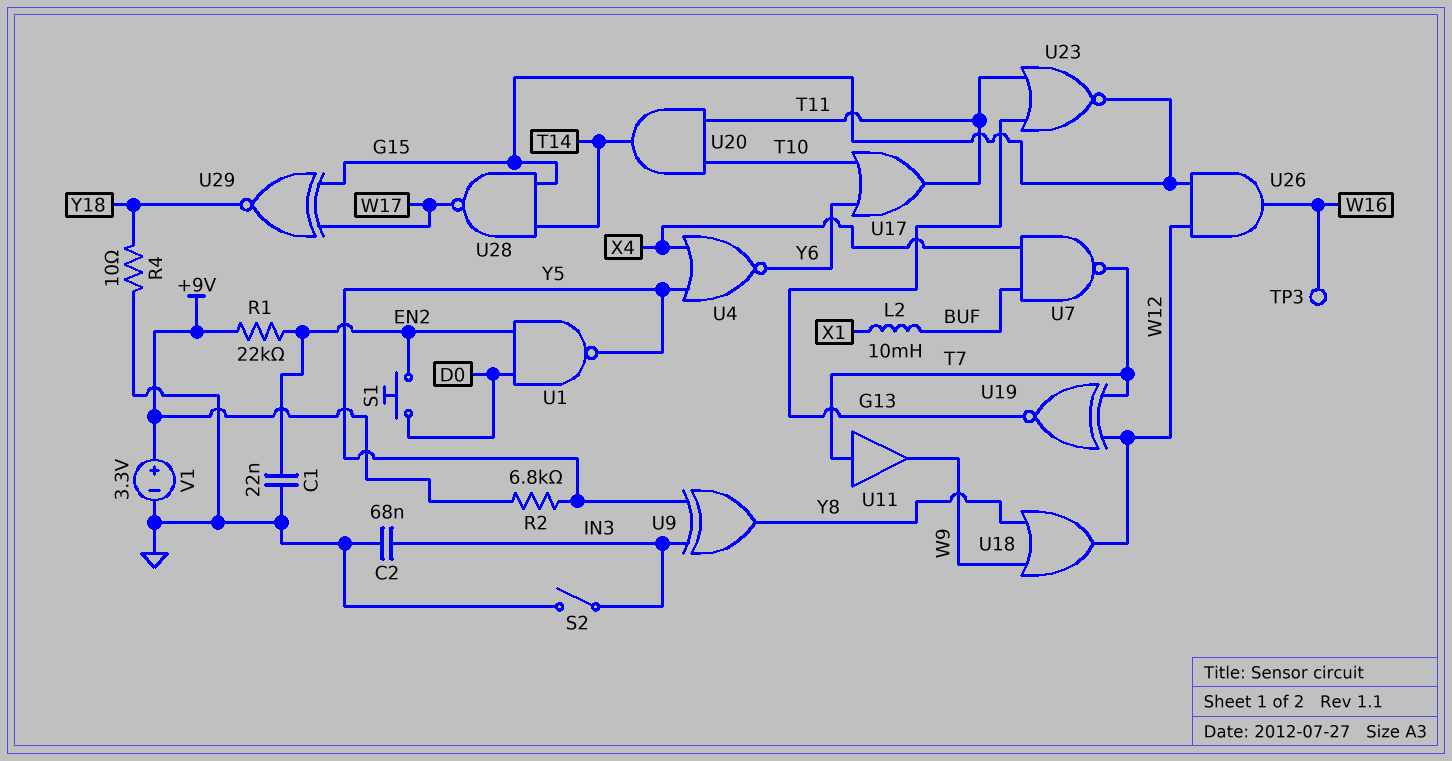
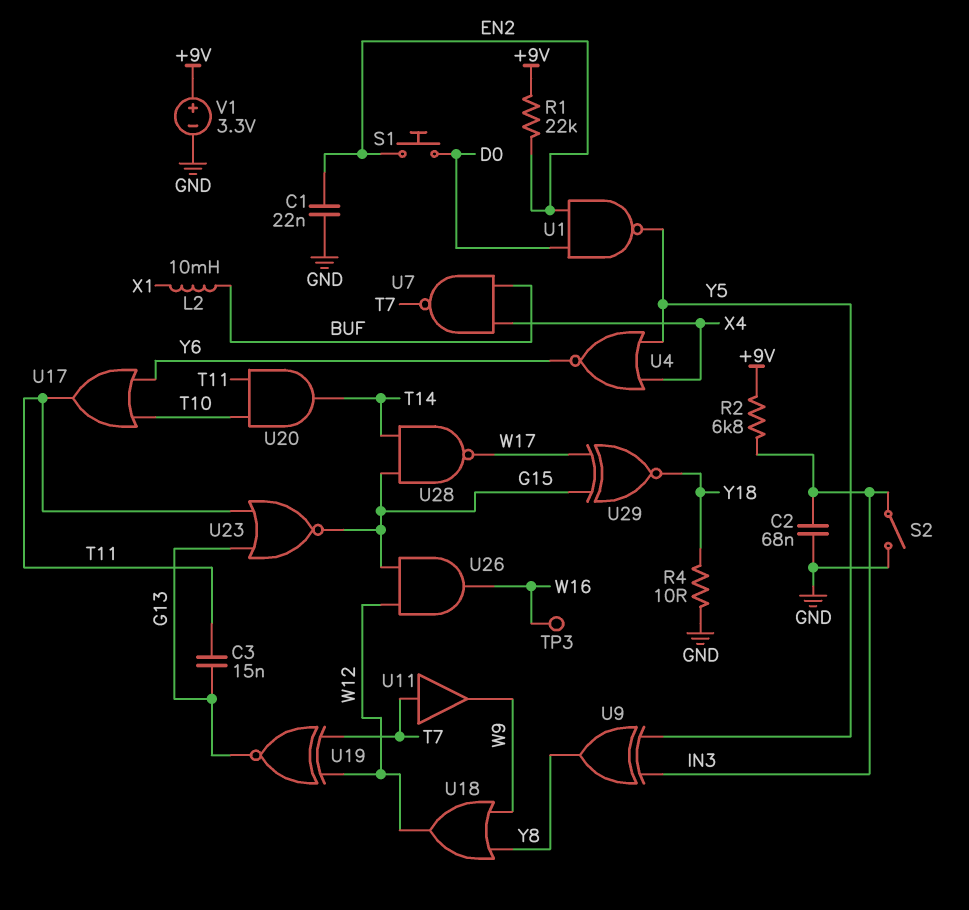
C3: none -> 15nF (G13, T11)
R2: 6.8k (+9V, Y5) -> 6.8k (+9V, IN3)

